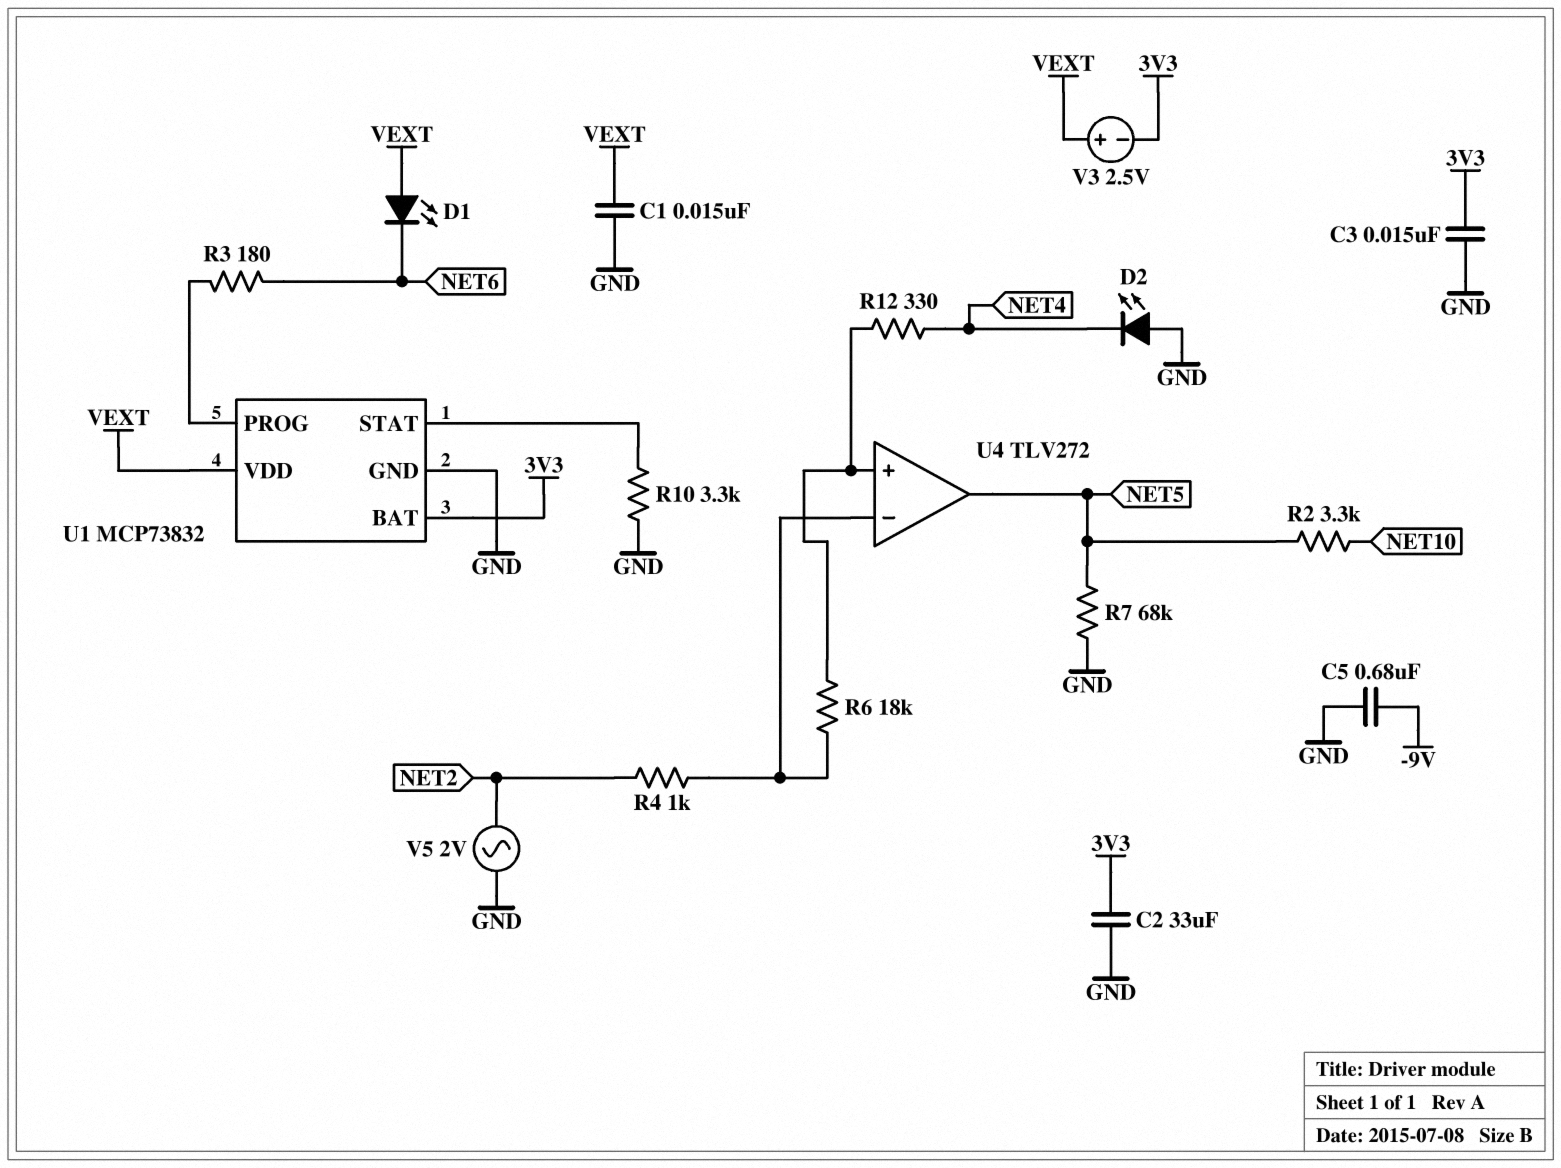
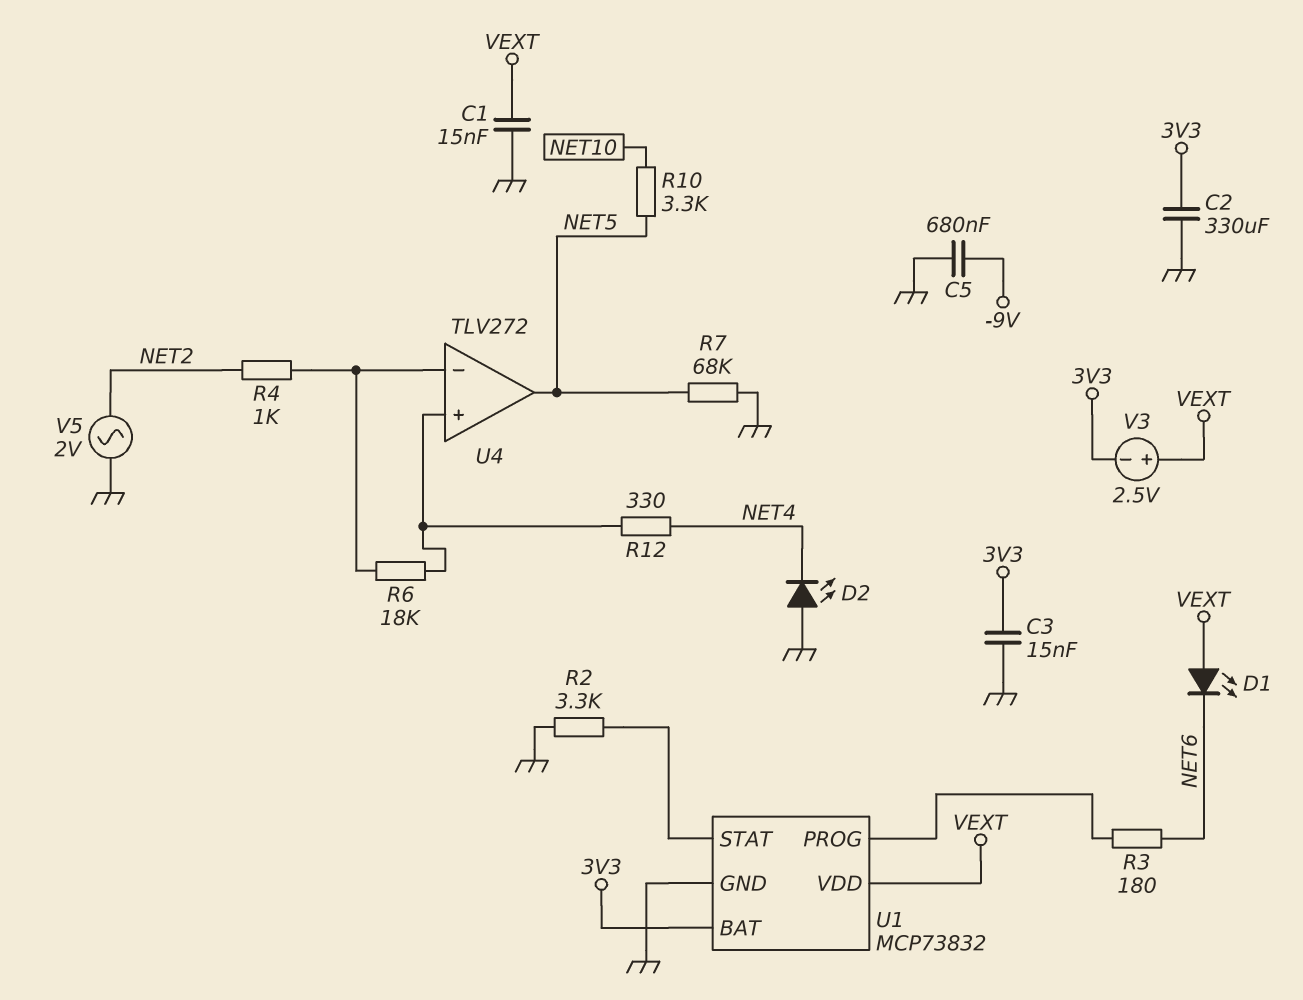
C2: 33uF (3V3, GND) -> 330uF (3V3, GND)
R2: 3.3k (NET5, NET10) -> 3.3k (GND, U1/STAT)
R10: 3.3k (GND, U1/STAT) -> 3.3k (NET5, NET10)

